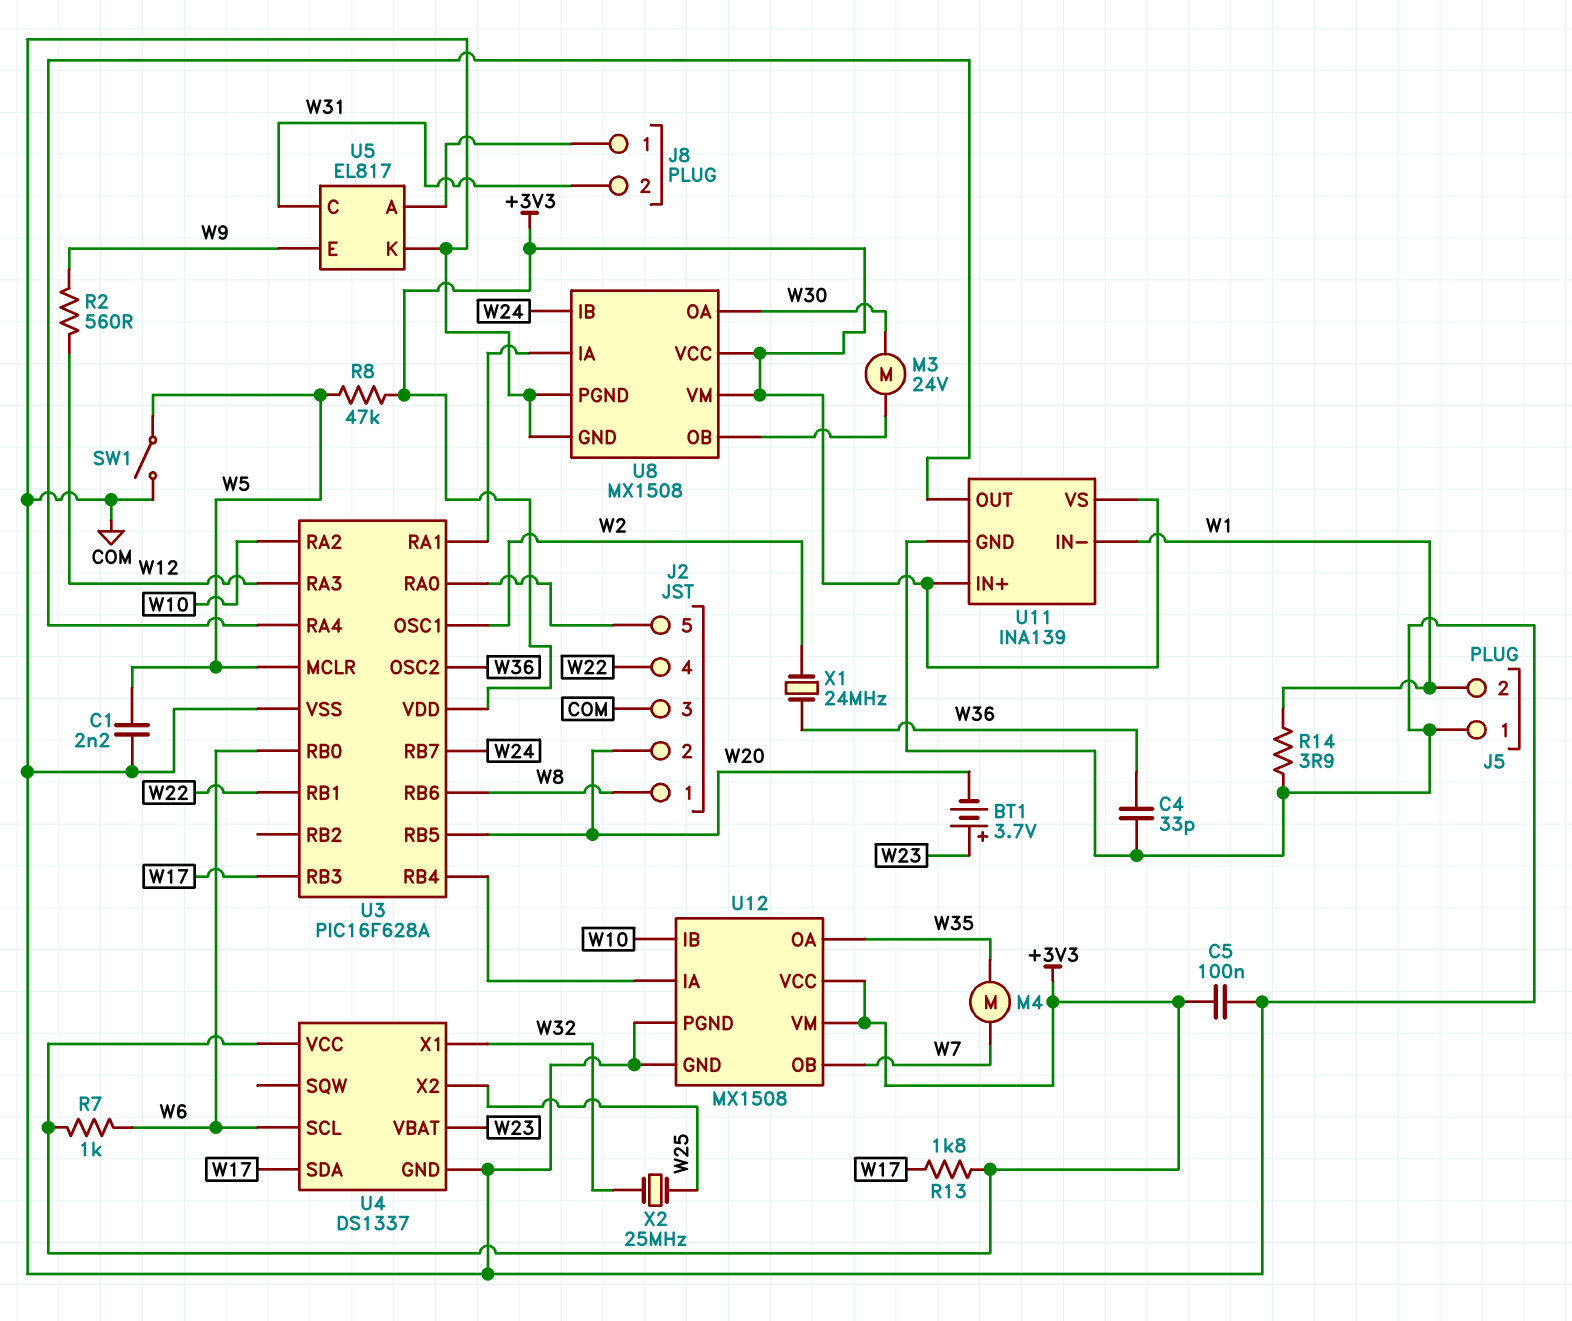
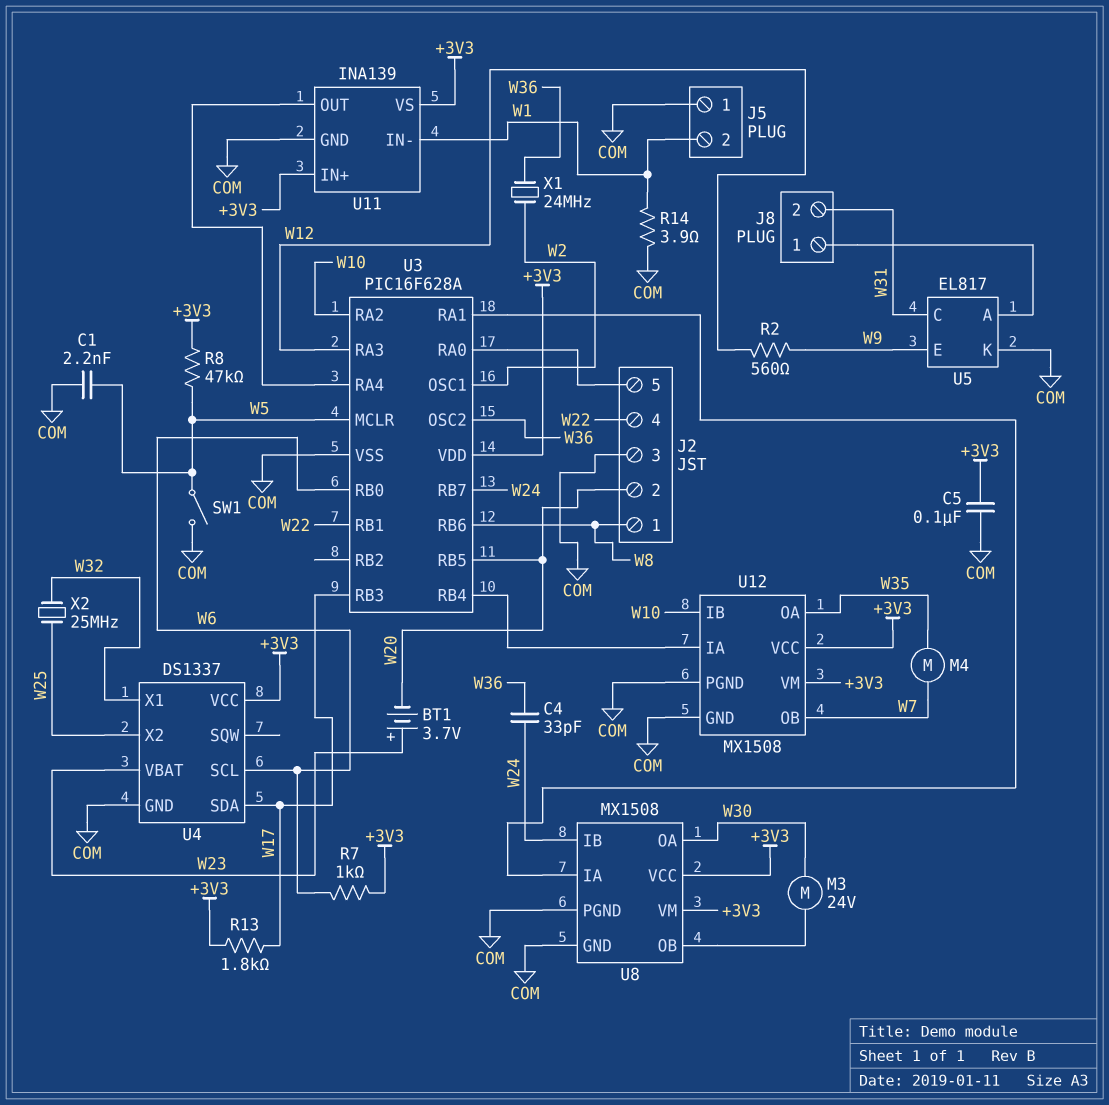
C4: 33pF (COM, W36) -> 33pF (W24, W36)

